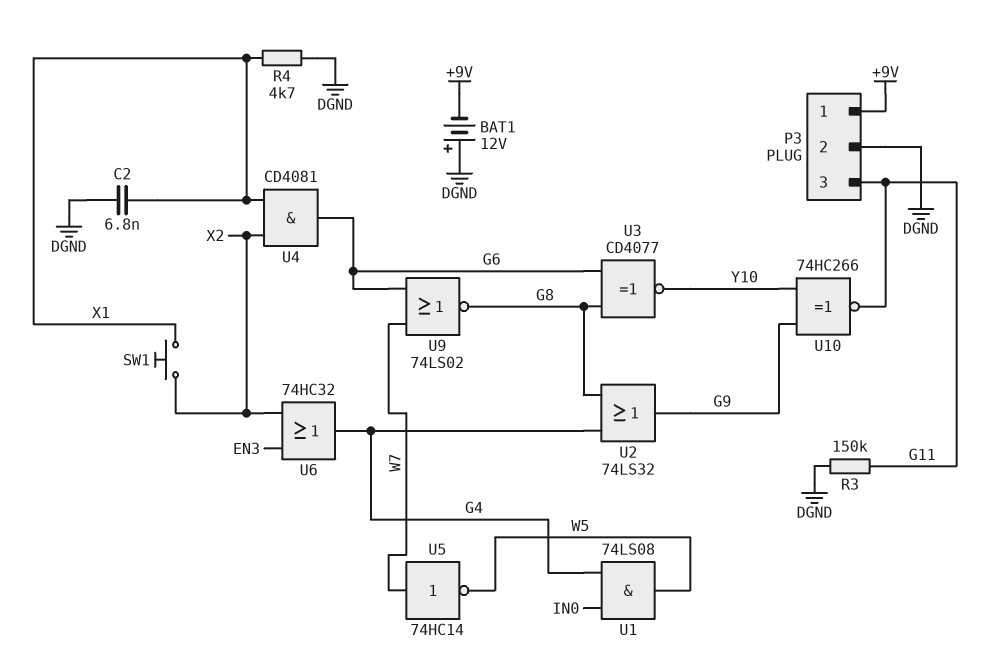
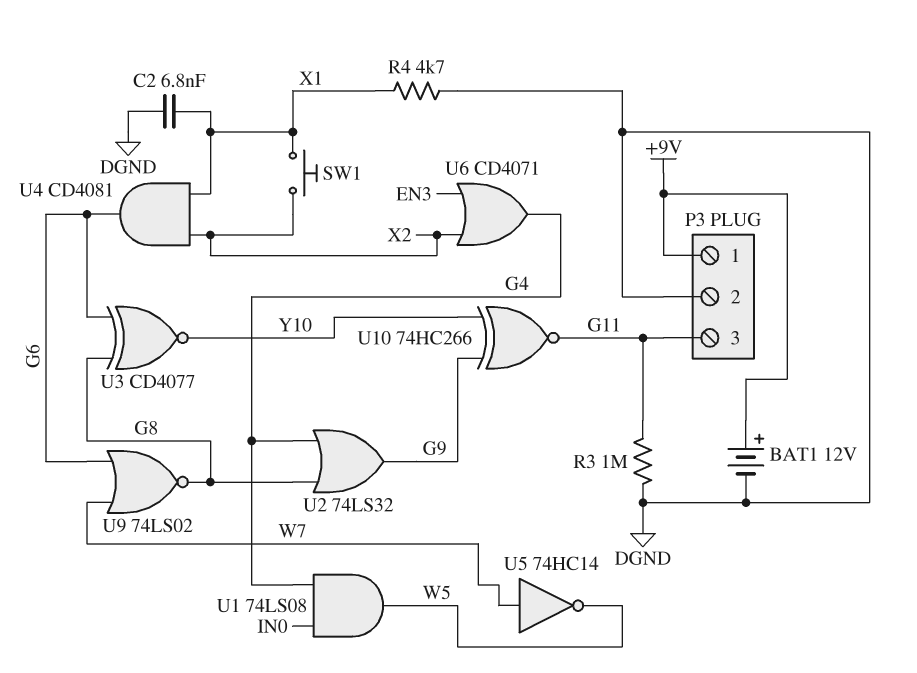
BAT1: 12V (plus DGND, minus +9V) -> 12V (plus +9V, minus DGND)
R3: 150k (DGND, G11) -> 1M (DGND, G11)
U6: OR 74HC32 (in EN3, in X2, out G4) -> OR CD4071 (in EN3, in X2, out G4)

